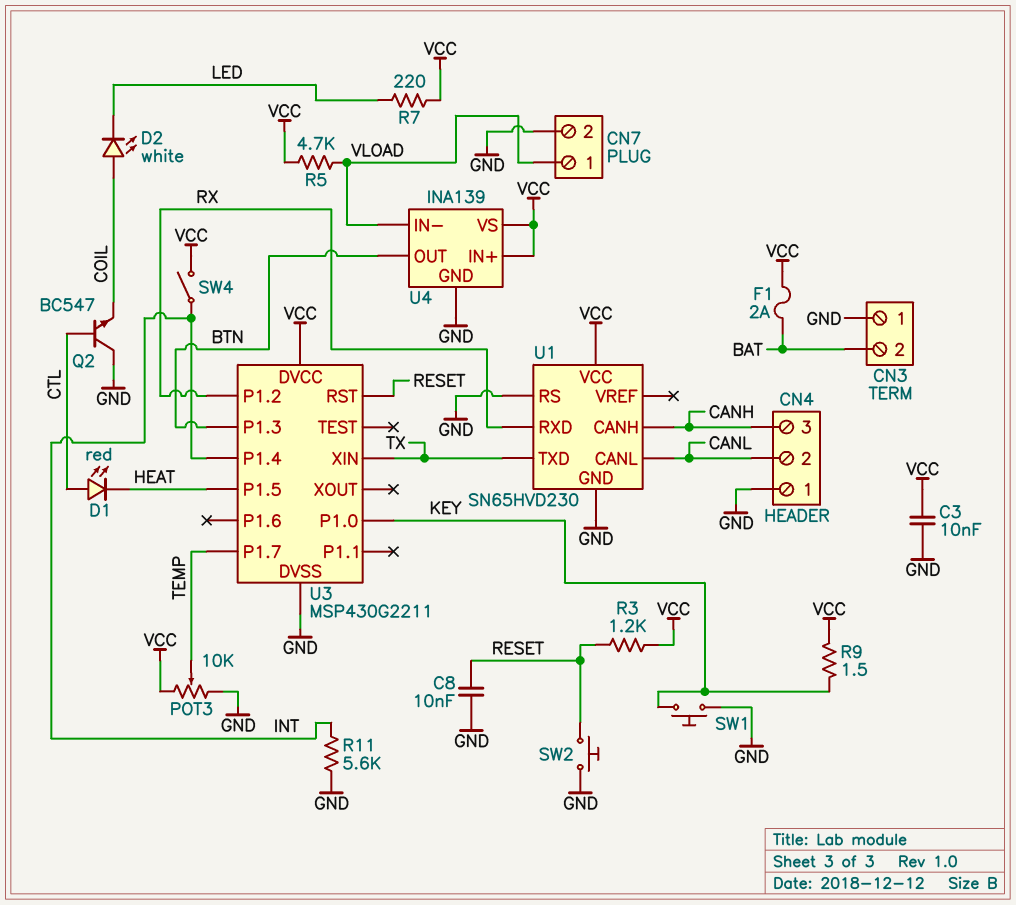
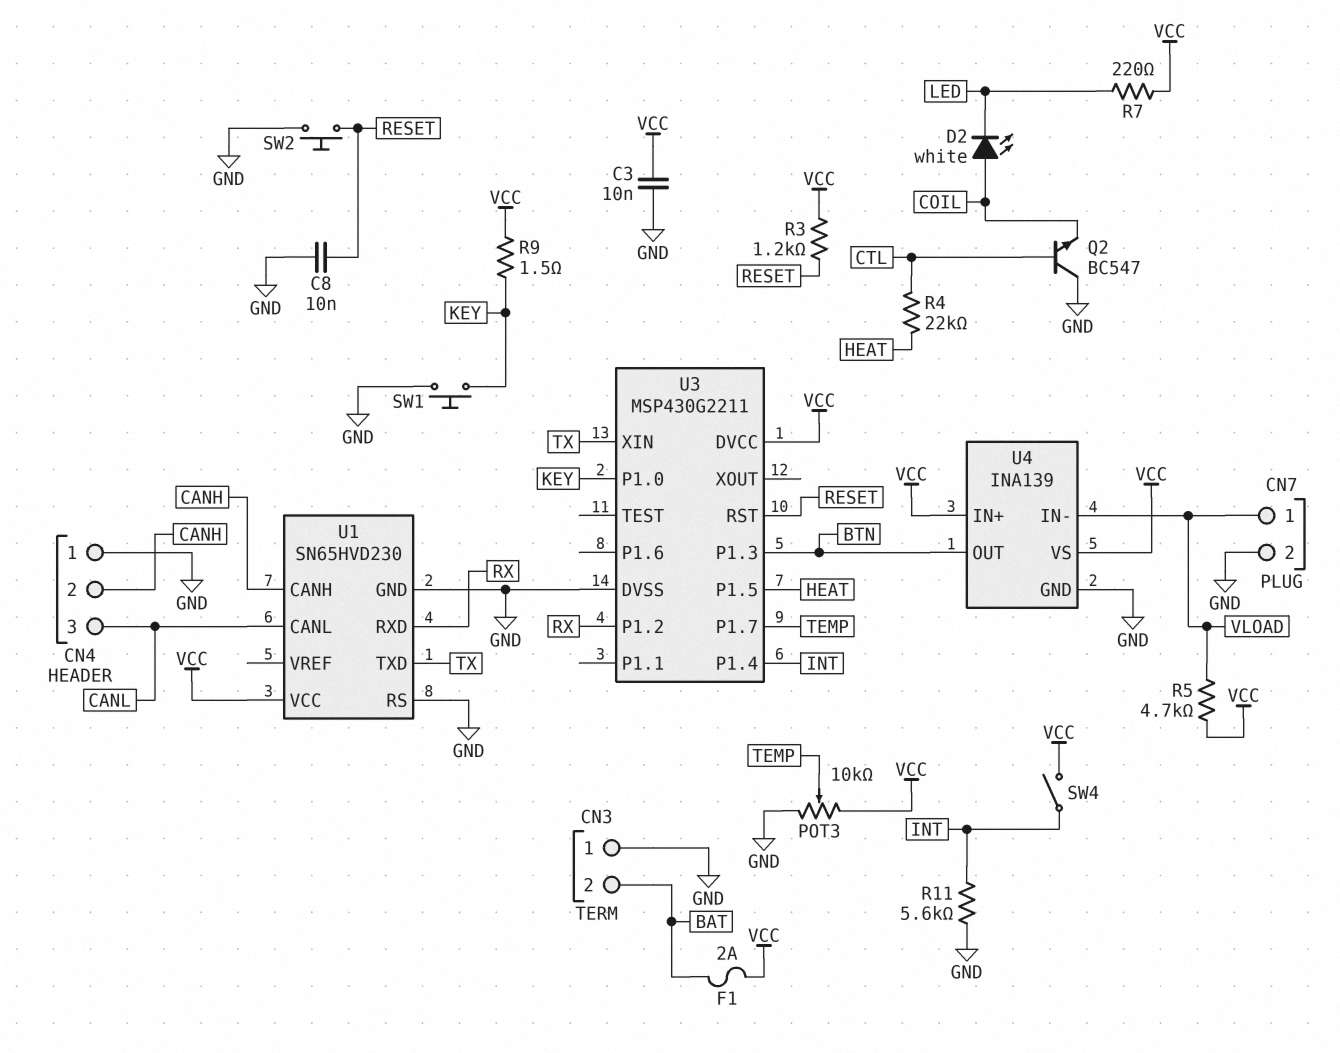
CN4 pin 2: CANL -> CANH
CN4 pin 3: CANH -> CANL
D1: LED red (A CTL, K HEAT) -> none
R4: none -> 22k (CTL, HEAT)

